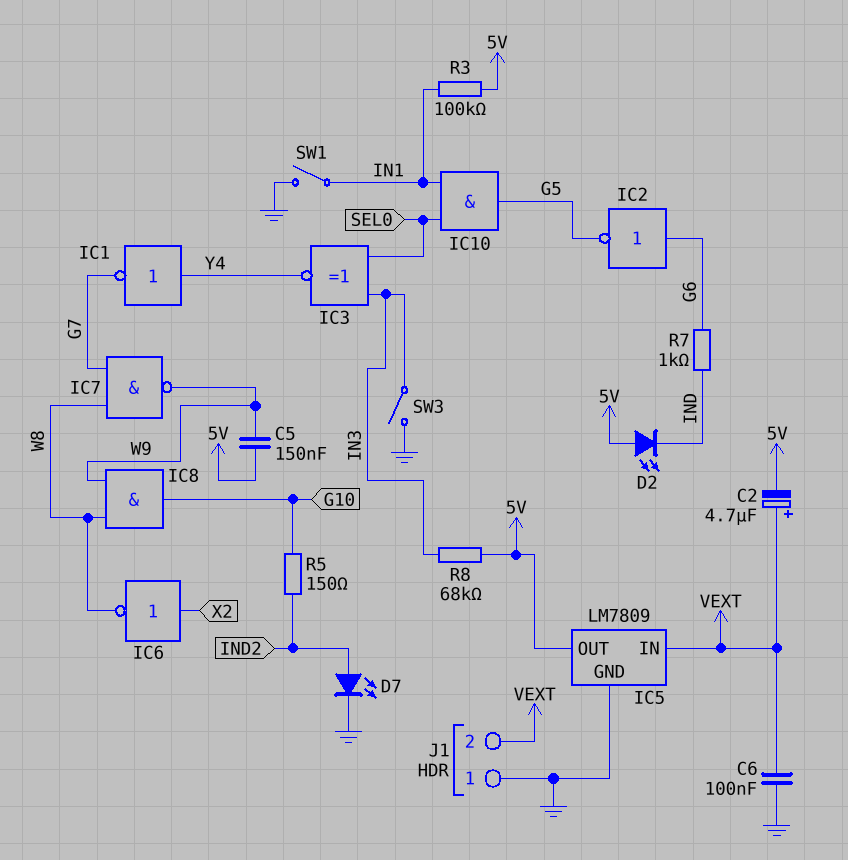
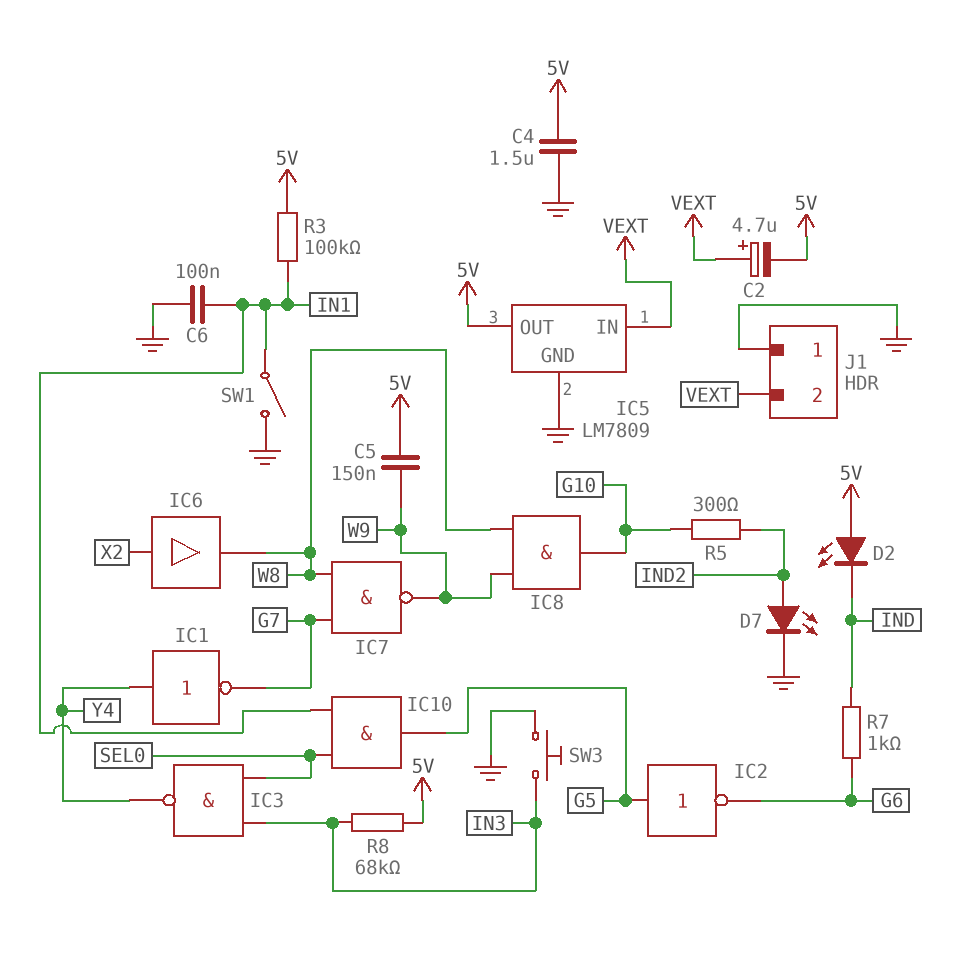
C4: none -> 1.5uF (5V, GND)
C6: 100nF (GND, VEXT) -> 100nF (GND, IN1)
IC2: NOT (in G6, out G5) -> NOT (in G5, out G6)
IC3: XNOR (in IN3, in SEL0, out Y4) -> NAND (in IN3, in SEL0, out Y4)
IC6: NOT (in X2, out W8) -> buffer (in X2, out W8)
R5: 150 (G10, IND2) -> 300 (G10, IND2)
SW3: switch (GND, IN3) -> button (GND, IN3)

